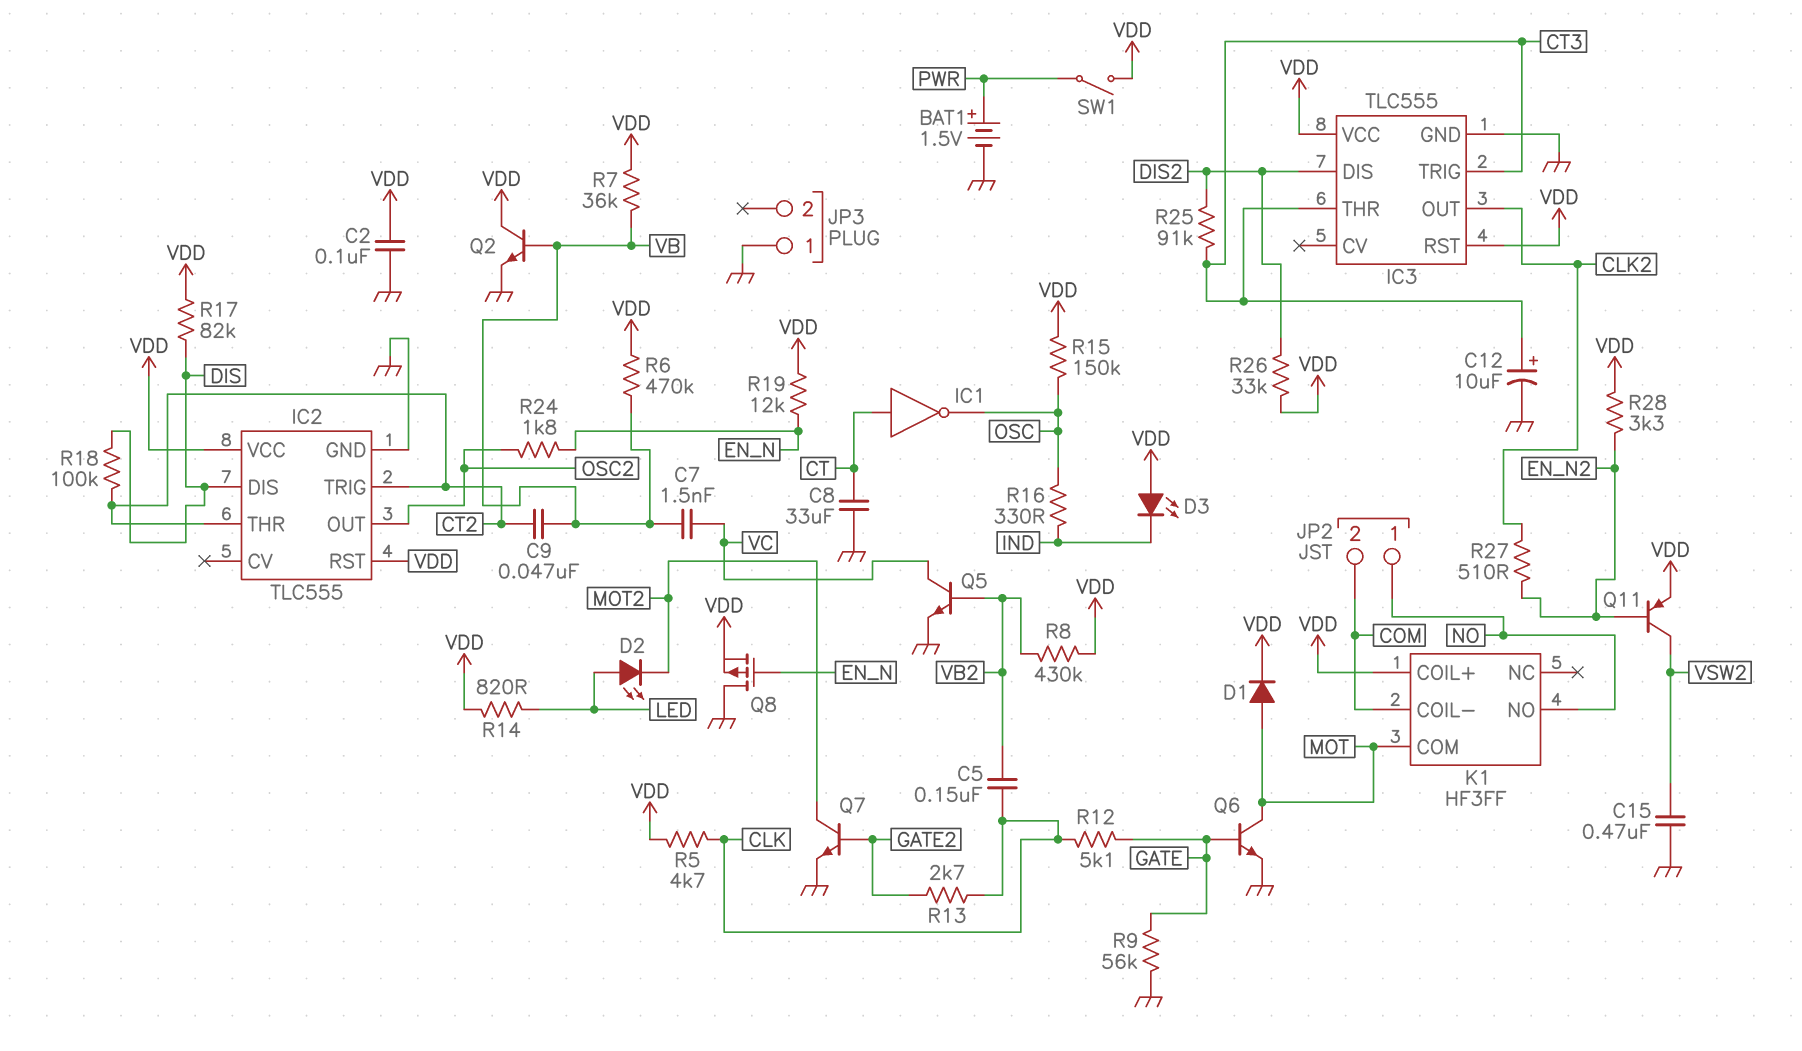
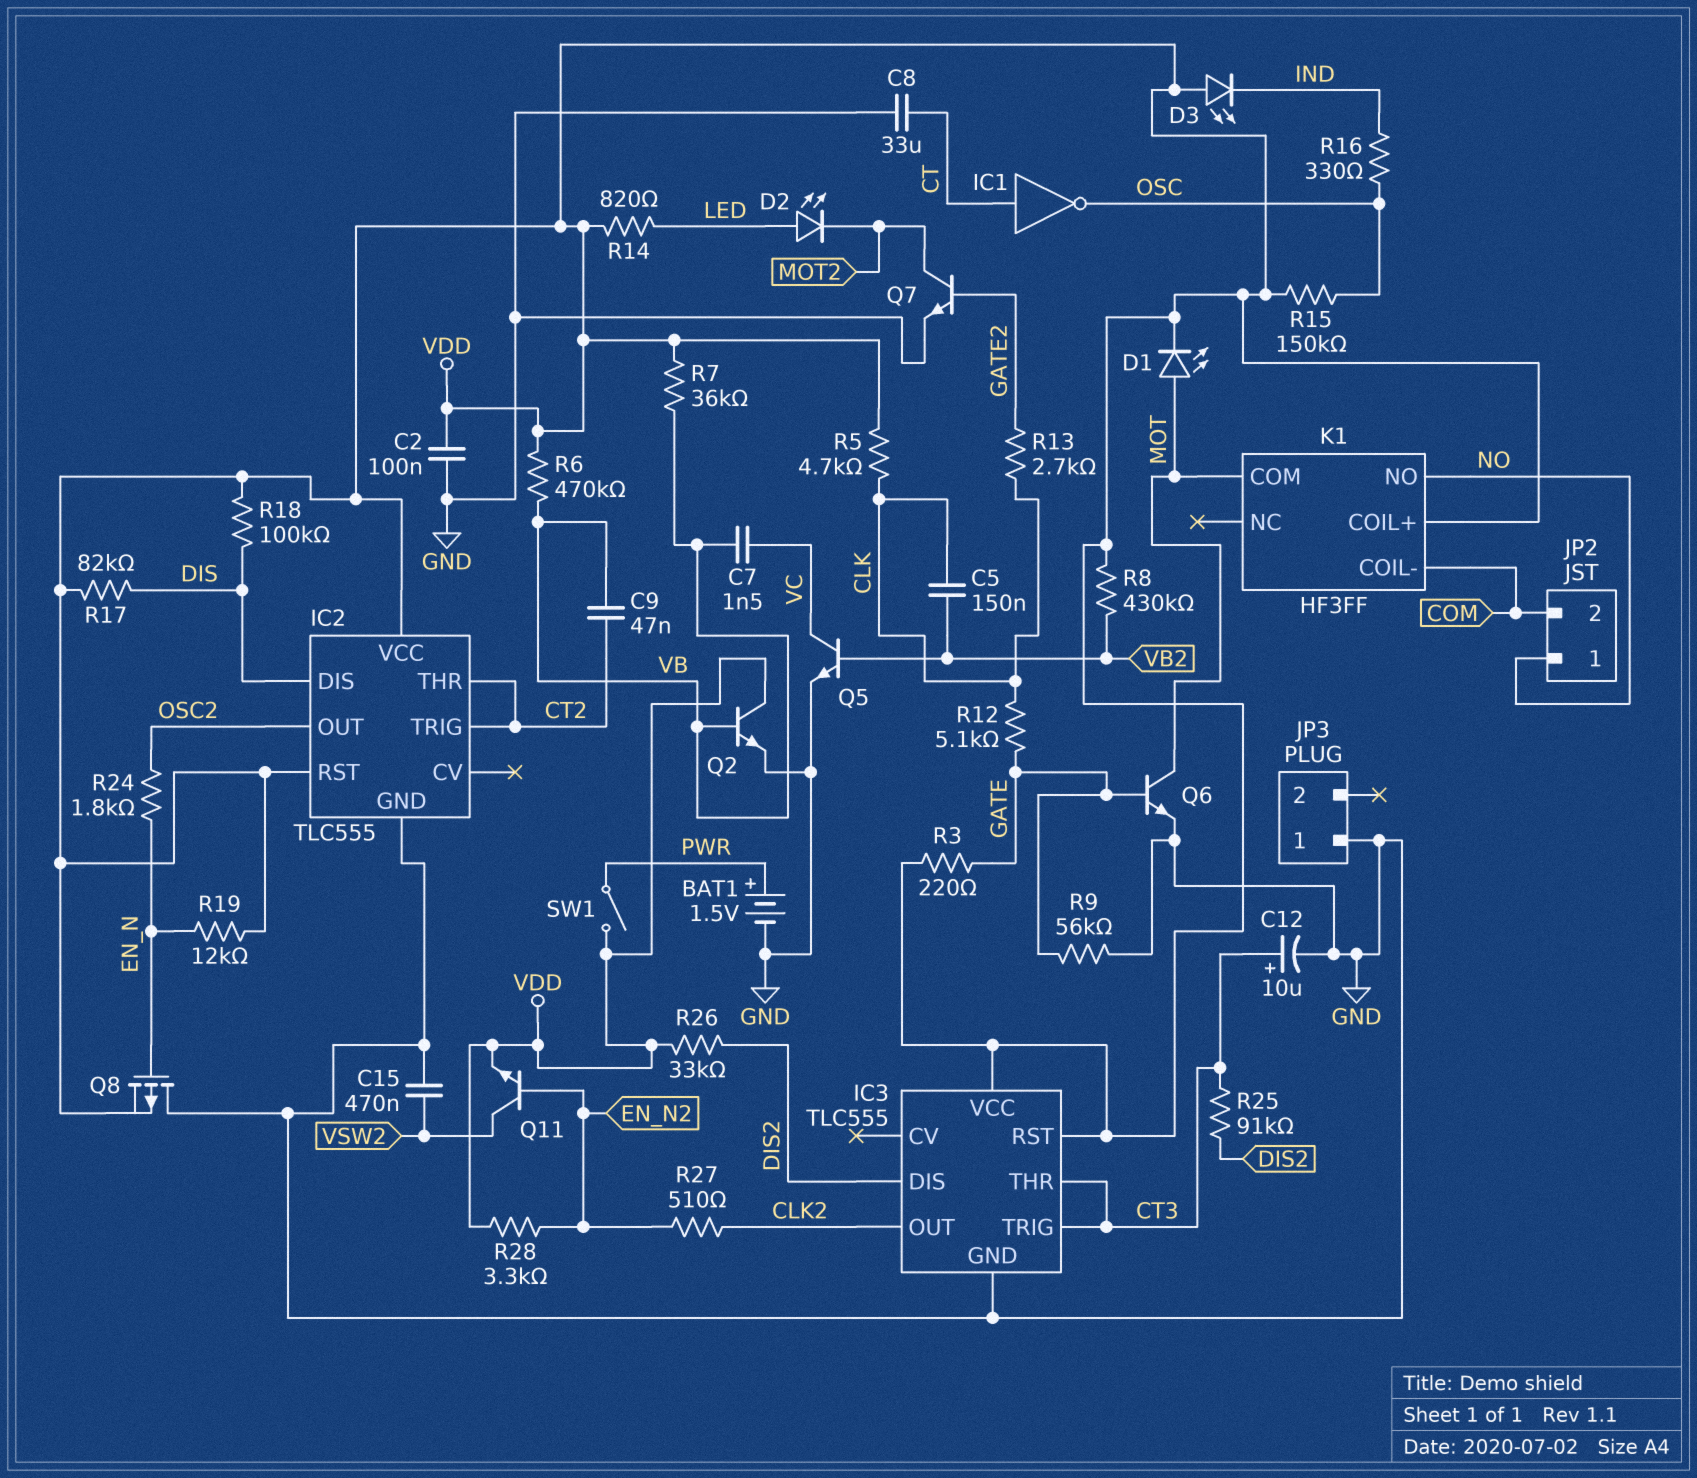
D1: diode (A MOT, K VDD) -> LED (A MOT, K VDD)
Q11: PNP (B EN_N2, C VSW2, E VDD) -> NPN (B EN_N2, C VSW2, E VDD)
R3: none -> 220 (GATE, VDD)
R18: 100k (CT2, DIS) -> 100k (DIS, VDD)

